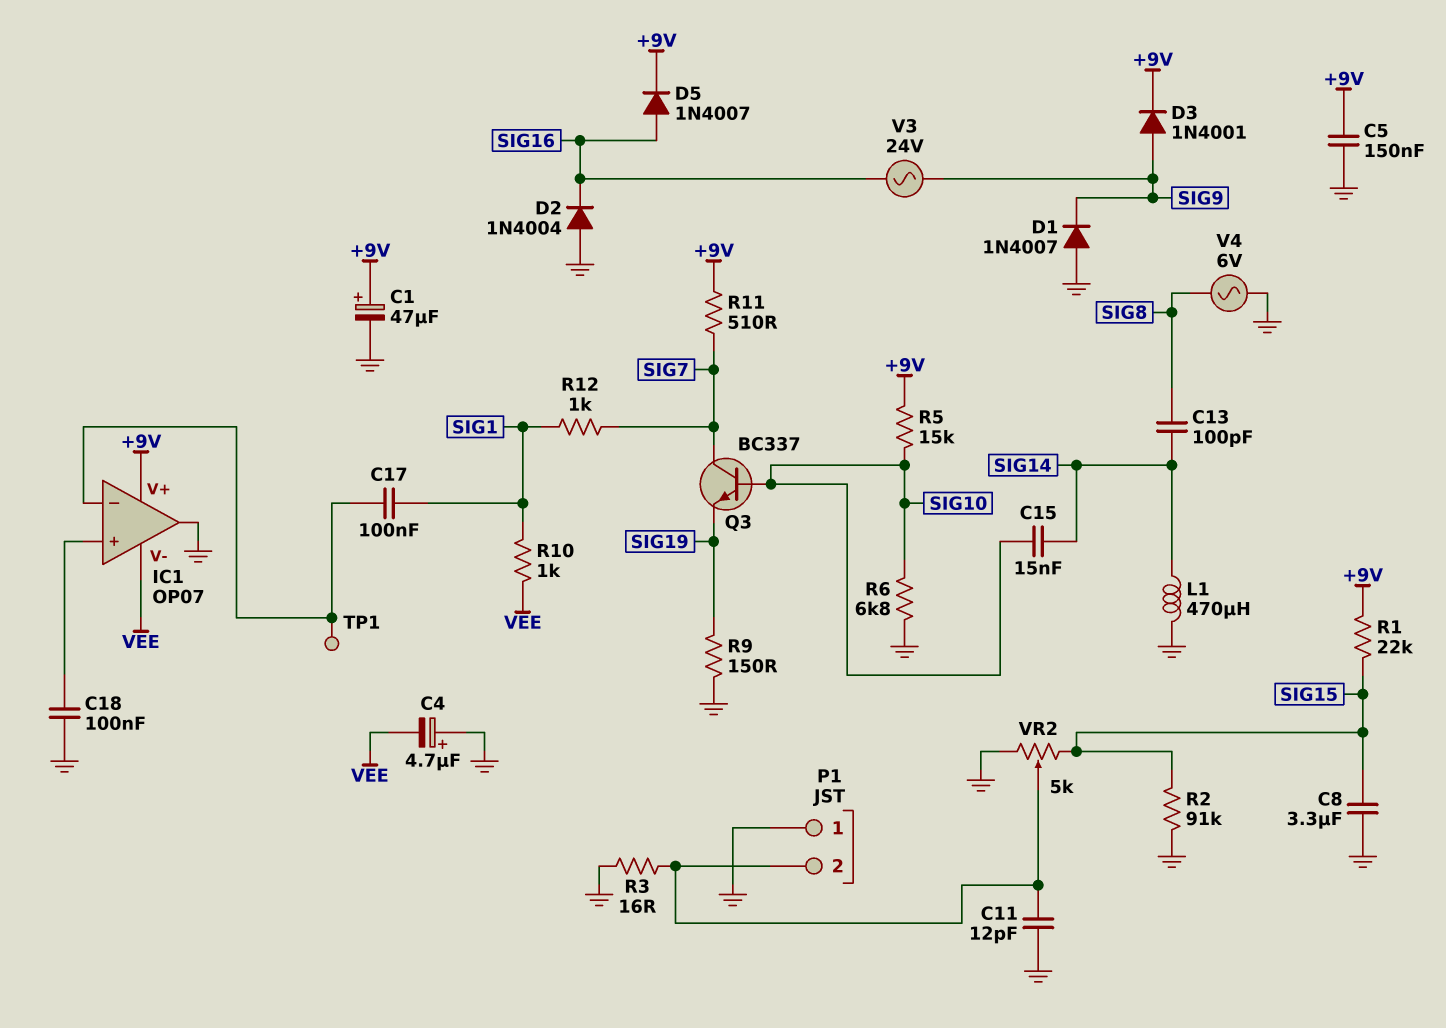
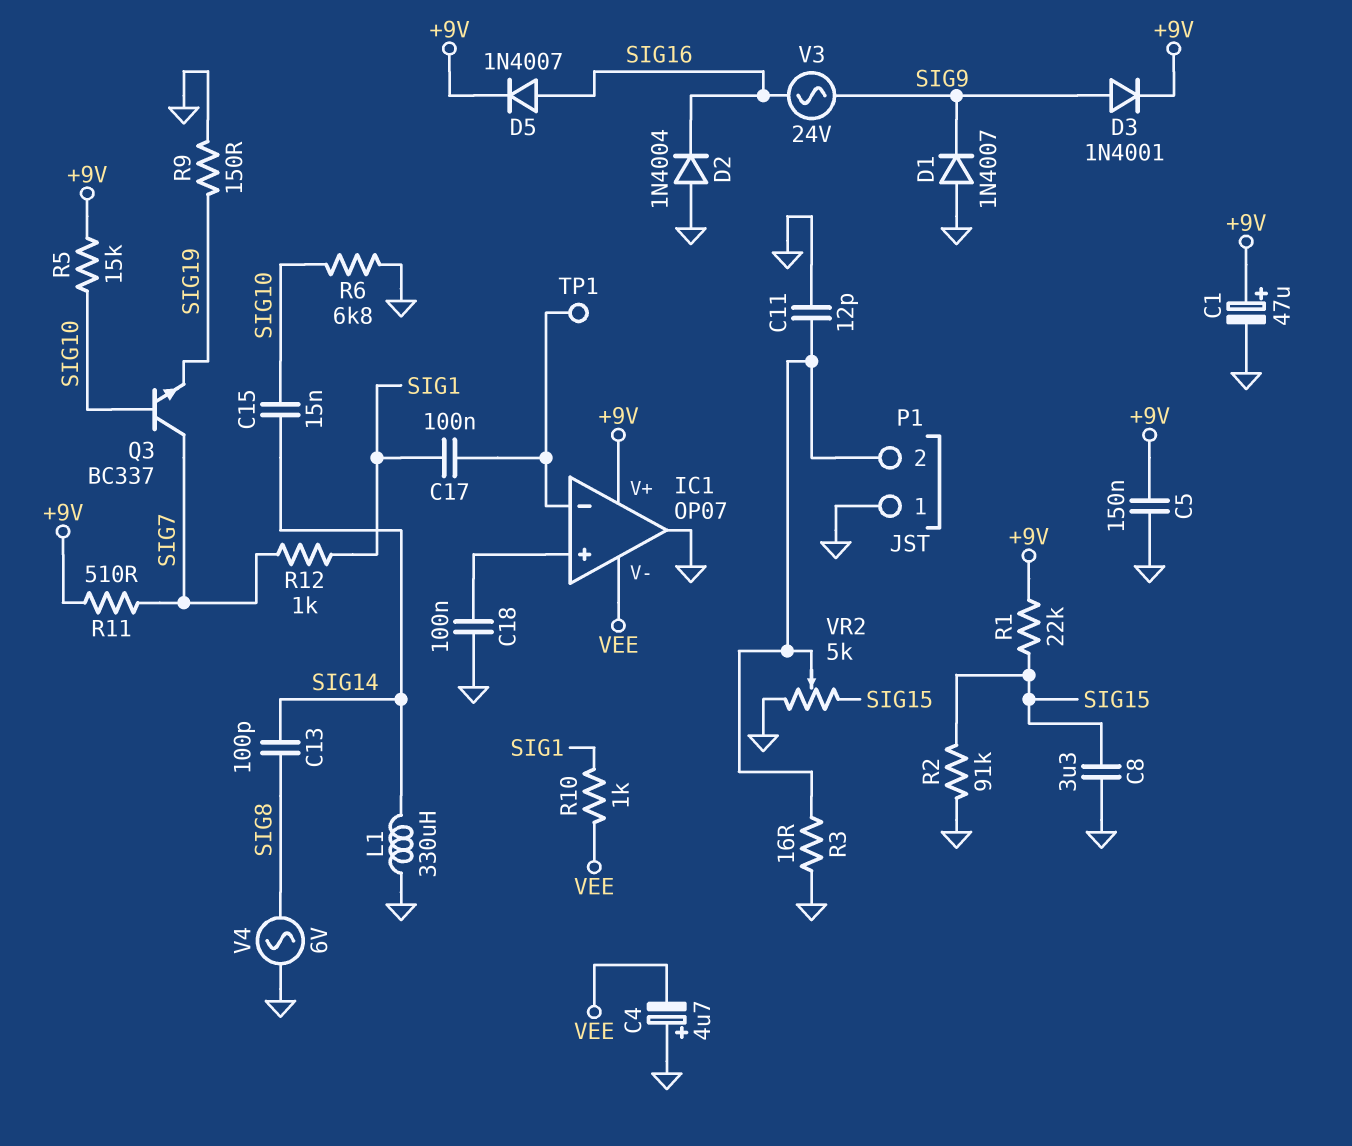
L1: 470uH (GND, SIG14) -> 330uH (GND, SIG14)

